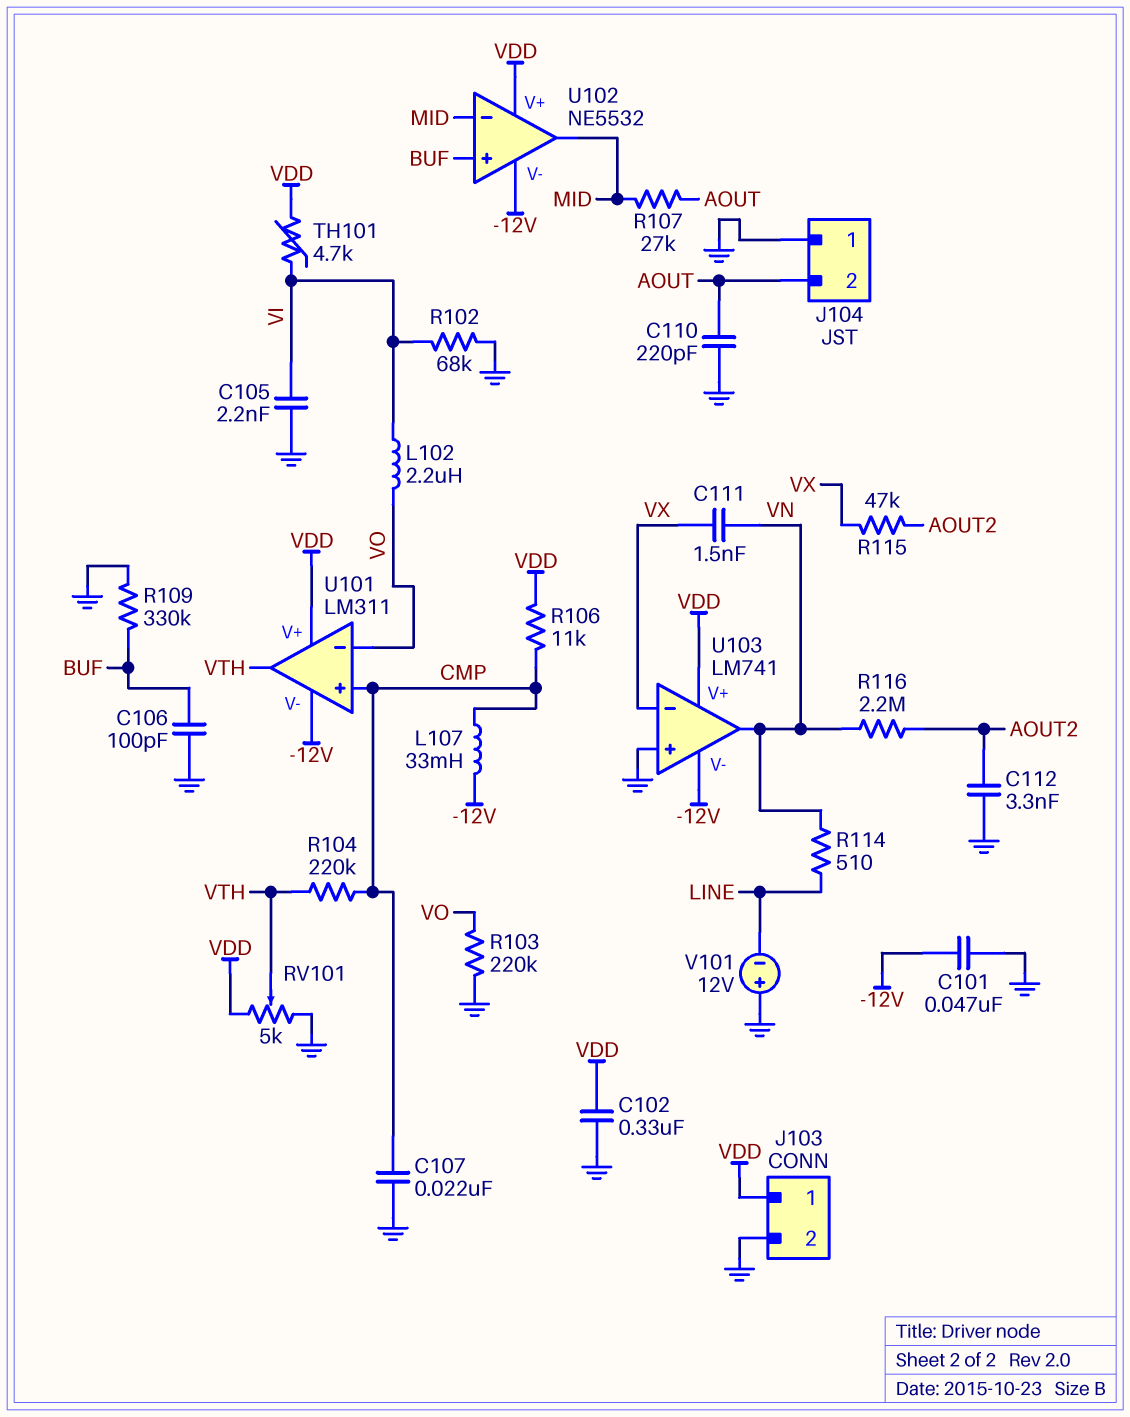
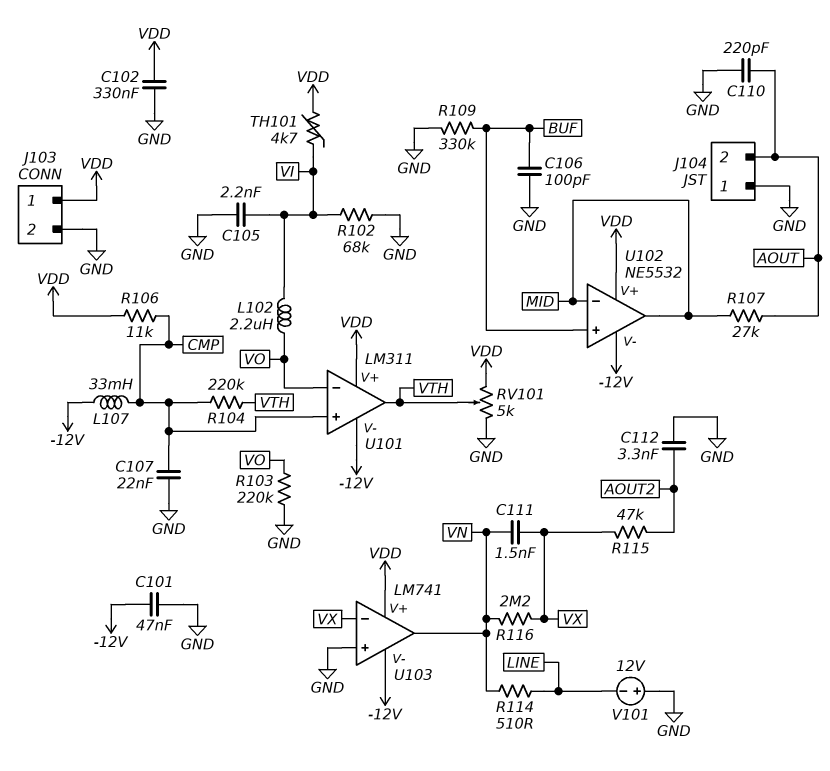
R116: 2.2M (AOUT2, VN) -> 2.2M (VN, VX)

